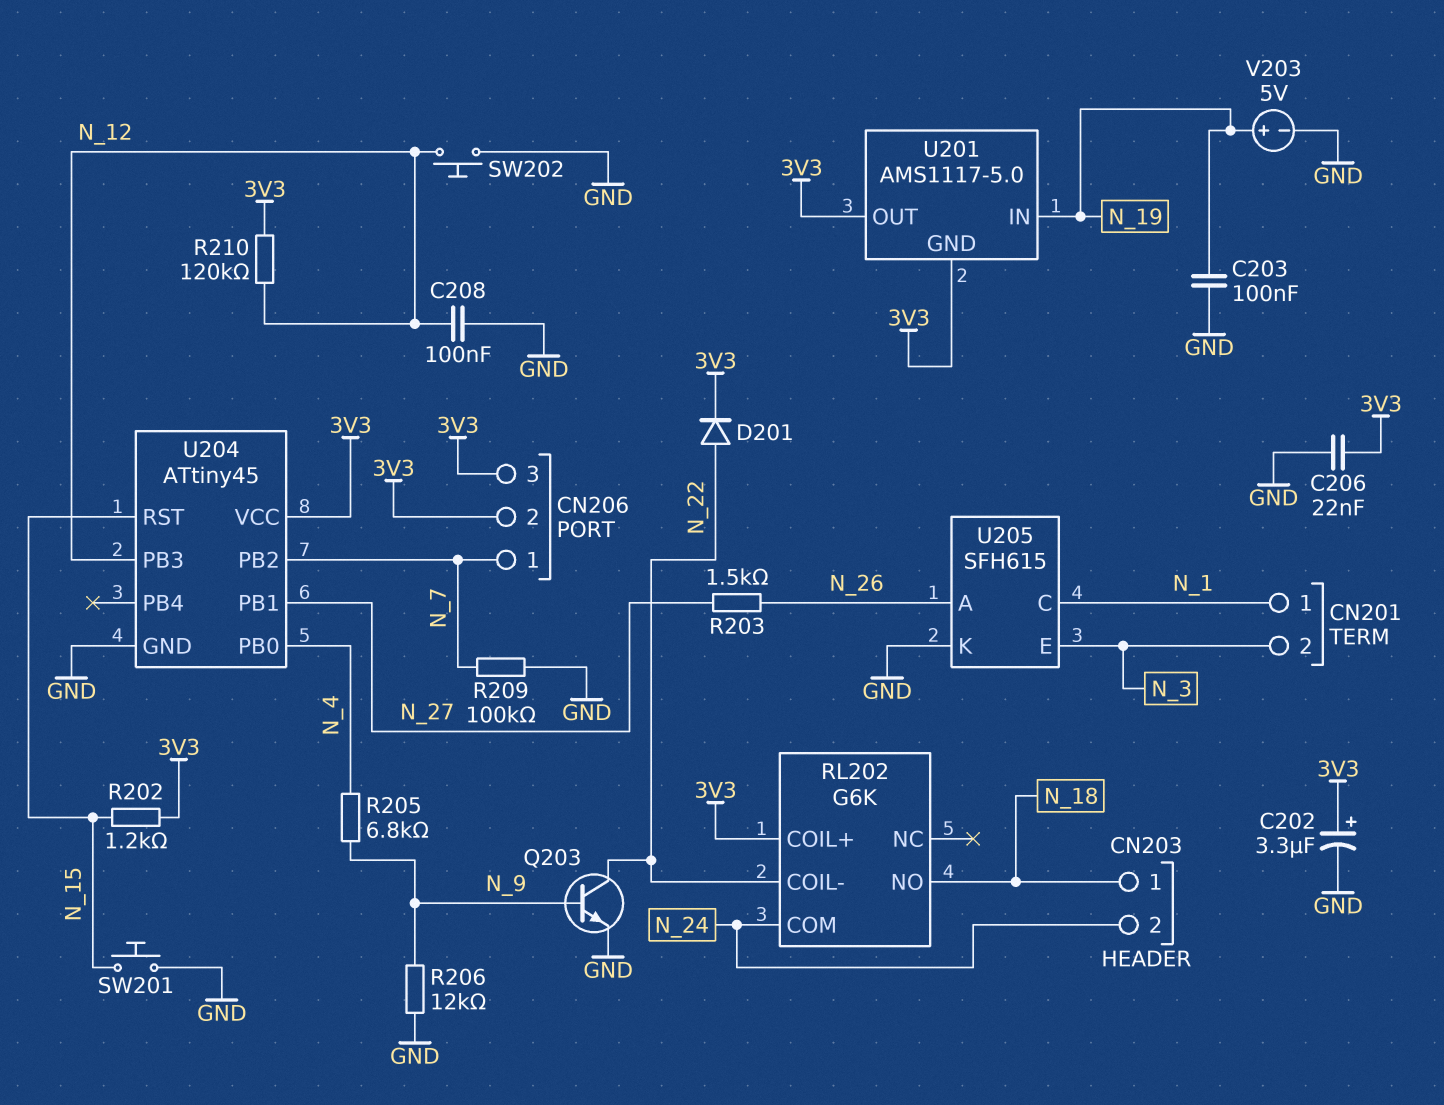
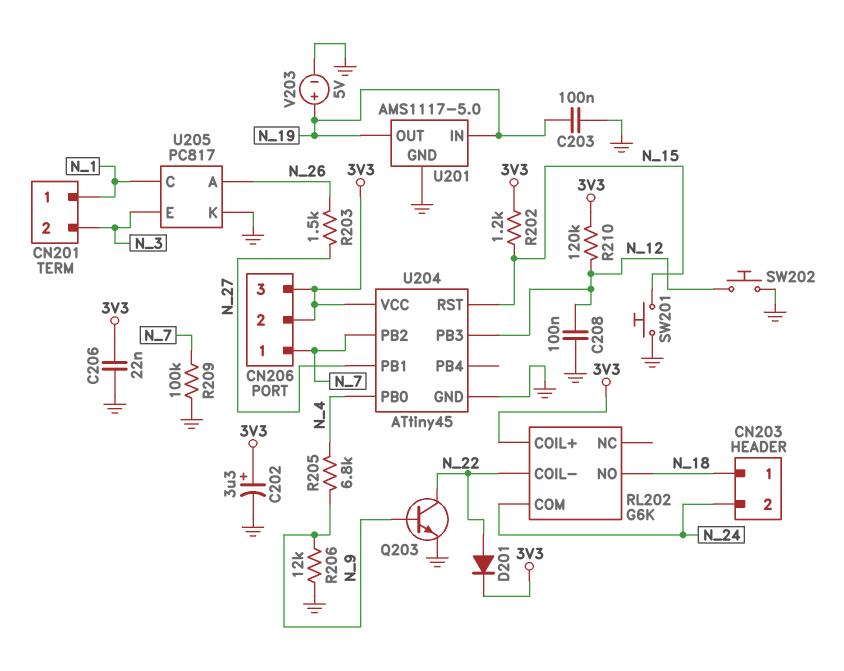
U201 pin GND: 3V3 -> GND
U201 pin OUT: 3V3 -> N_19
U205: SFH615 -> PC817

